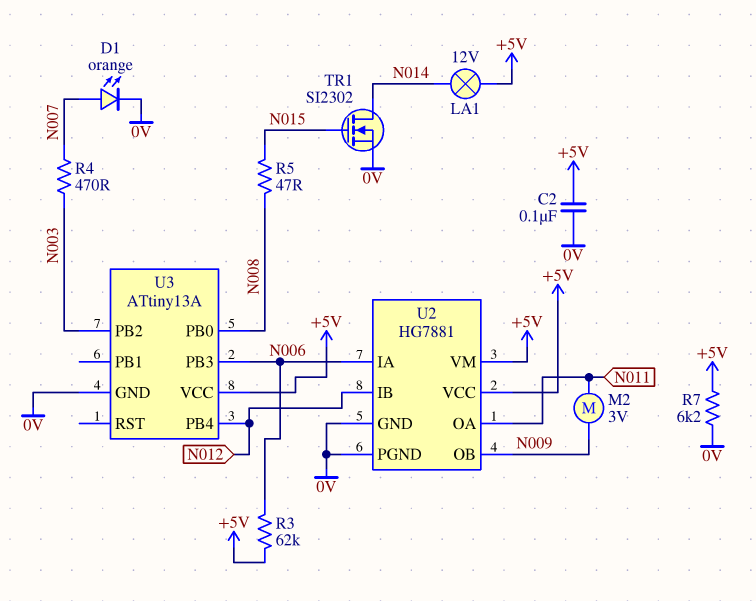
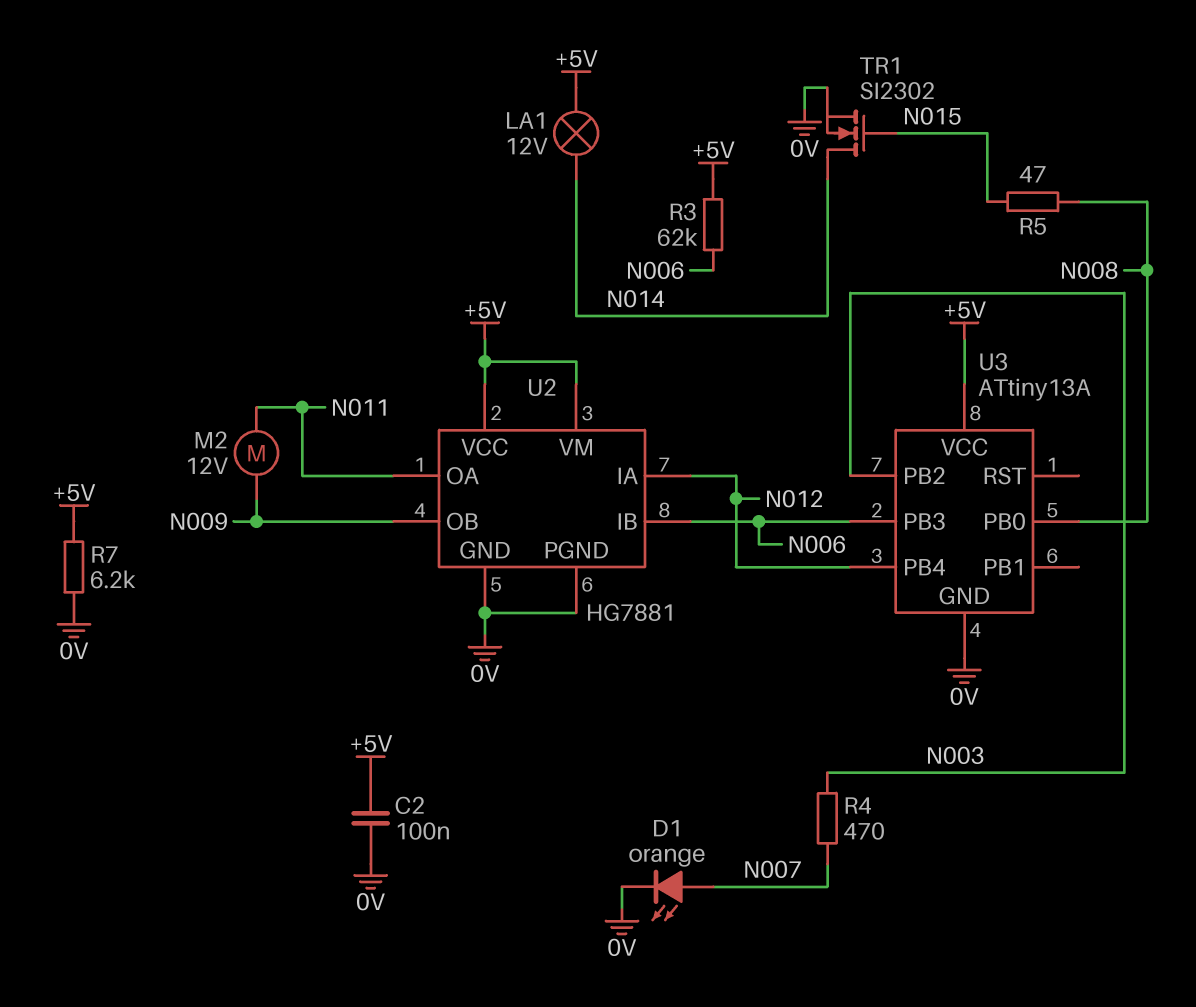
M2: motor 3V (N009, N011) -> motor 12V (N009, N011)
U2 pin IA: N006 -> N012
U2 pin IB: N012 -> N006

